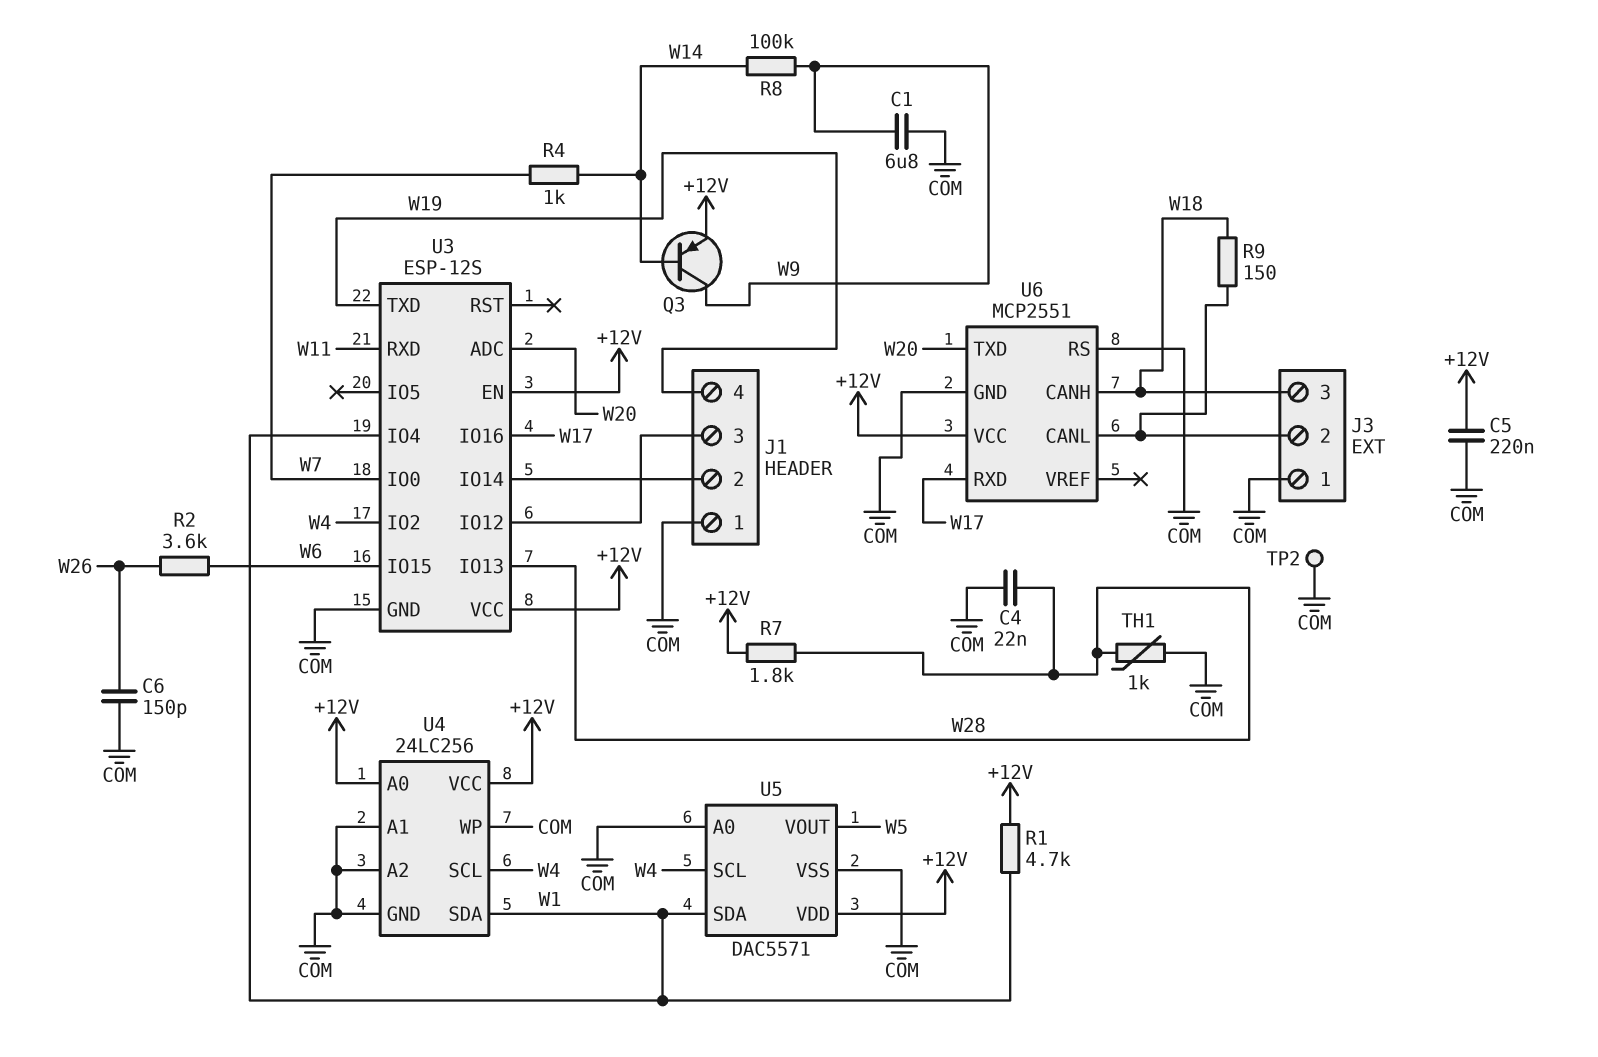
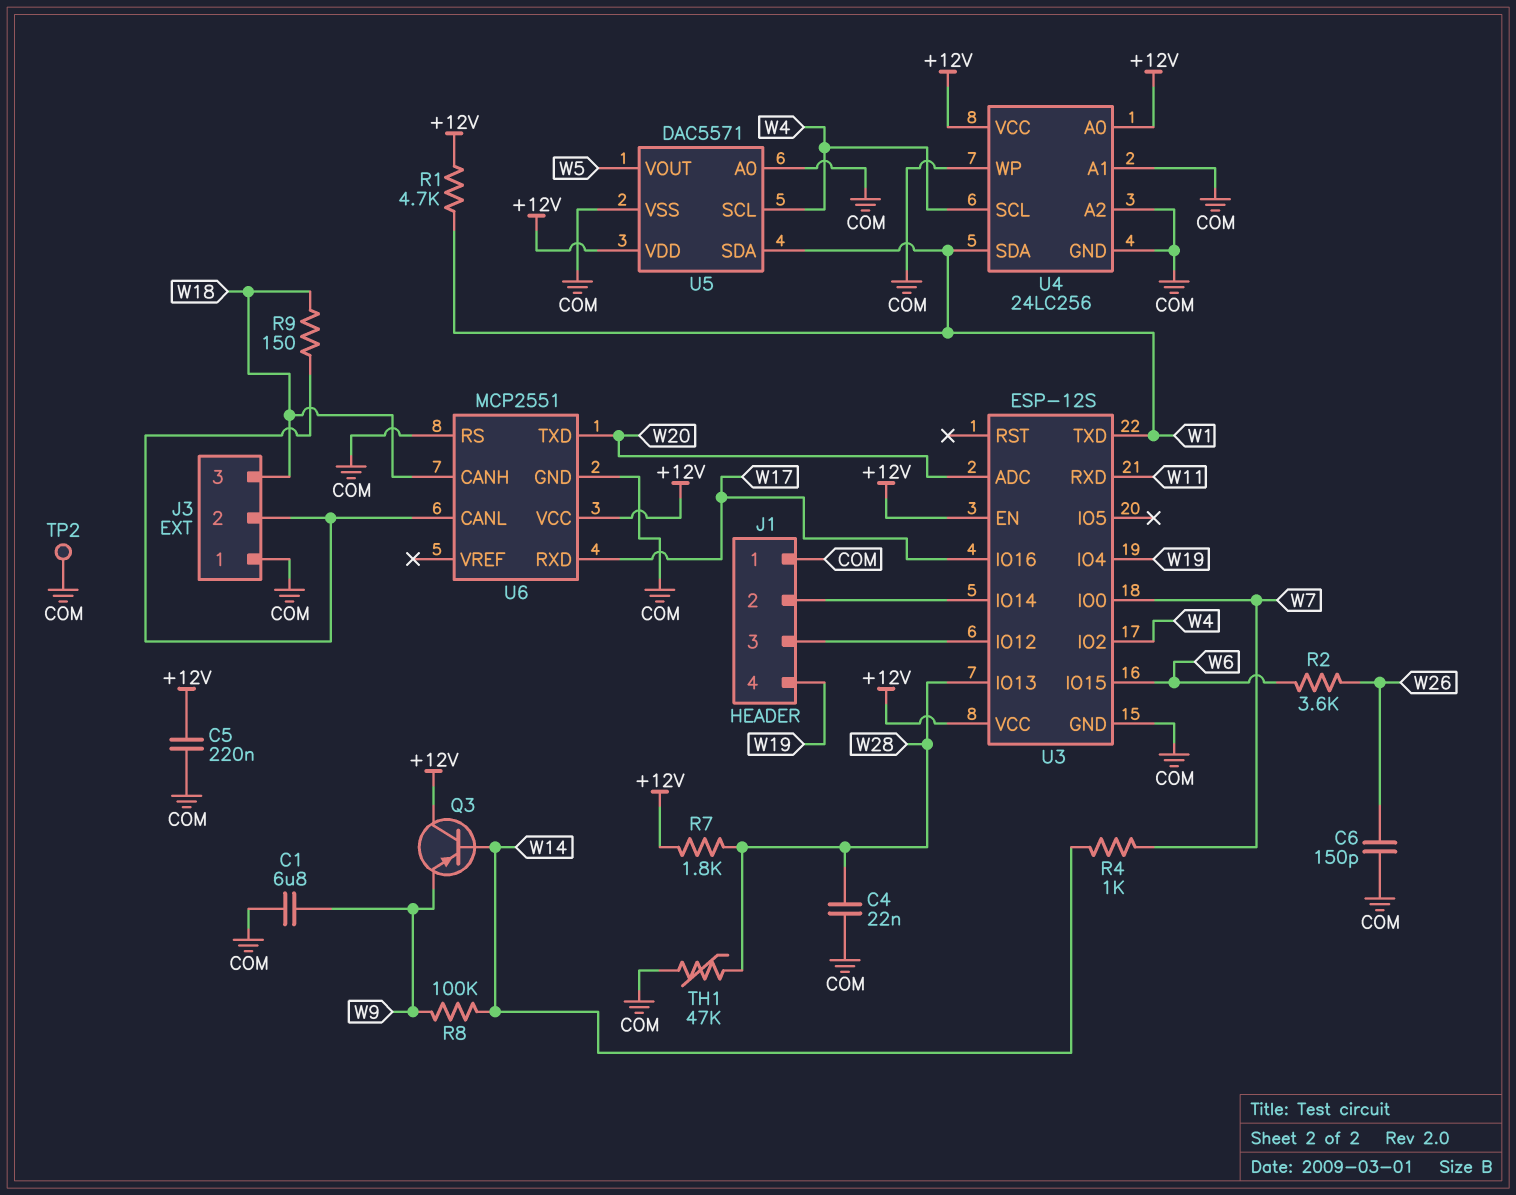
Q3: PNP (B W14, C W9, E +12V) -> PNP (B W14, C +12V, E W9)
TH1: 1k (COM, W28) -> 47k (COM, W28)
U3 pin IO4: W1 -> W19
U3 pin TXD: W19 -> W1

